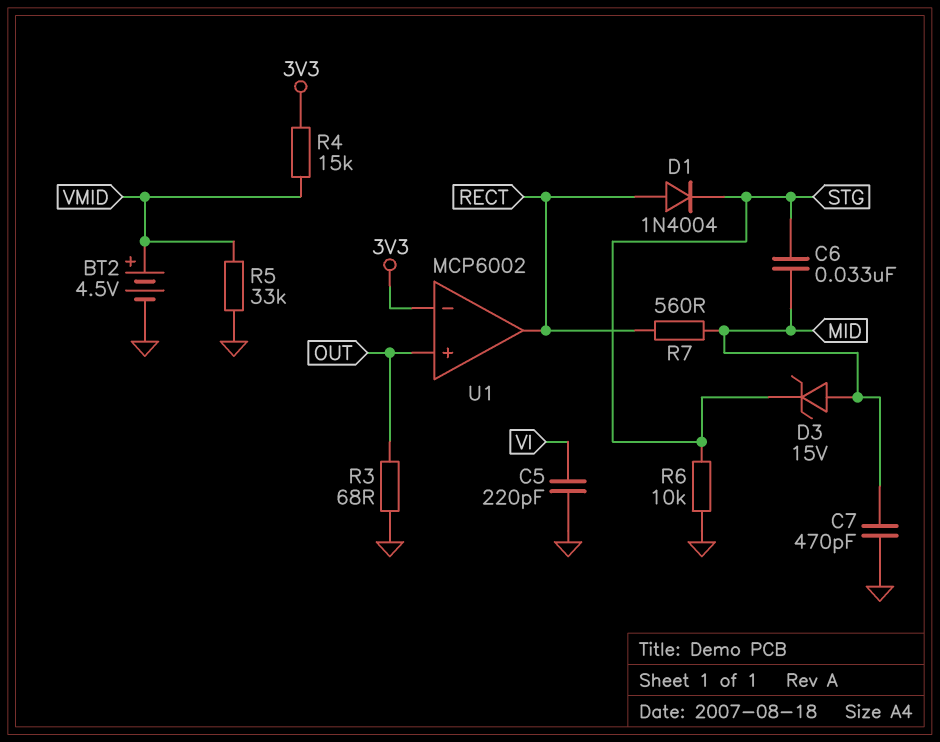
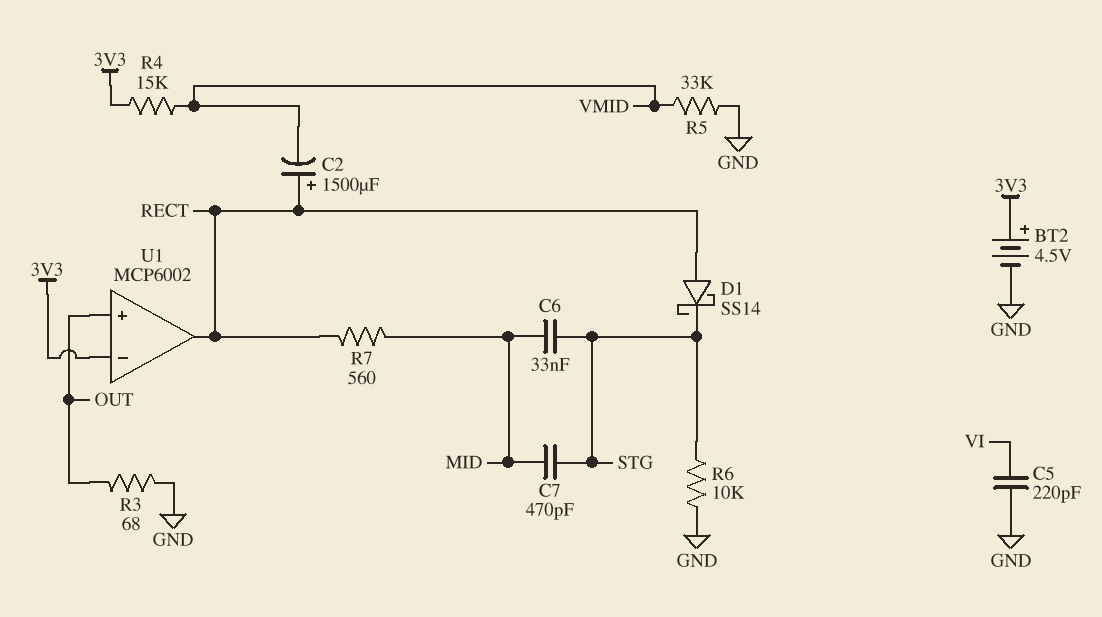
BT2: 4.5V (plus VMID, minus GND) -> 4.5V (plus 3V3, minus GND)
C2: none -> 1500uF (plus RECT, minus VMID)
C7: 470pF (GND, MID) -> 470pF (MID, STG)
D1: diode 1N4004 (A RECT, K STG) -> schottky SS14 (A RECT, K STG)
D3: zener 15V (A MID, K STG) -> none

